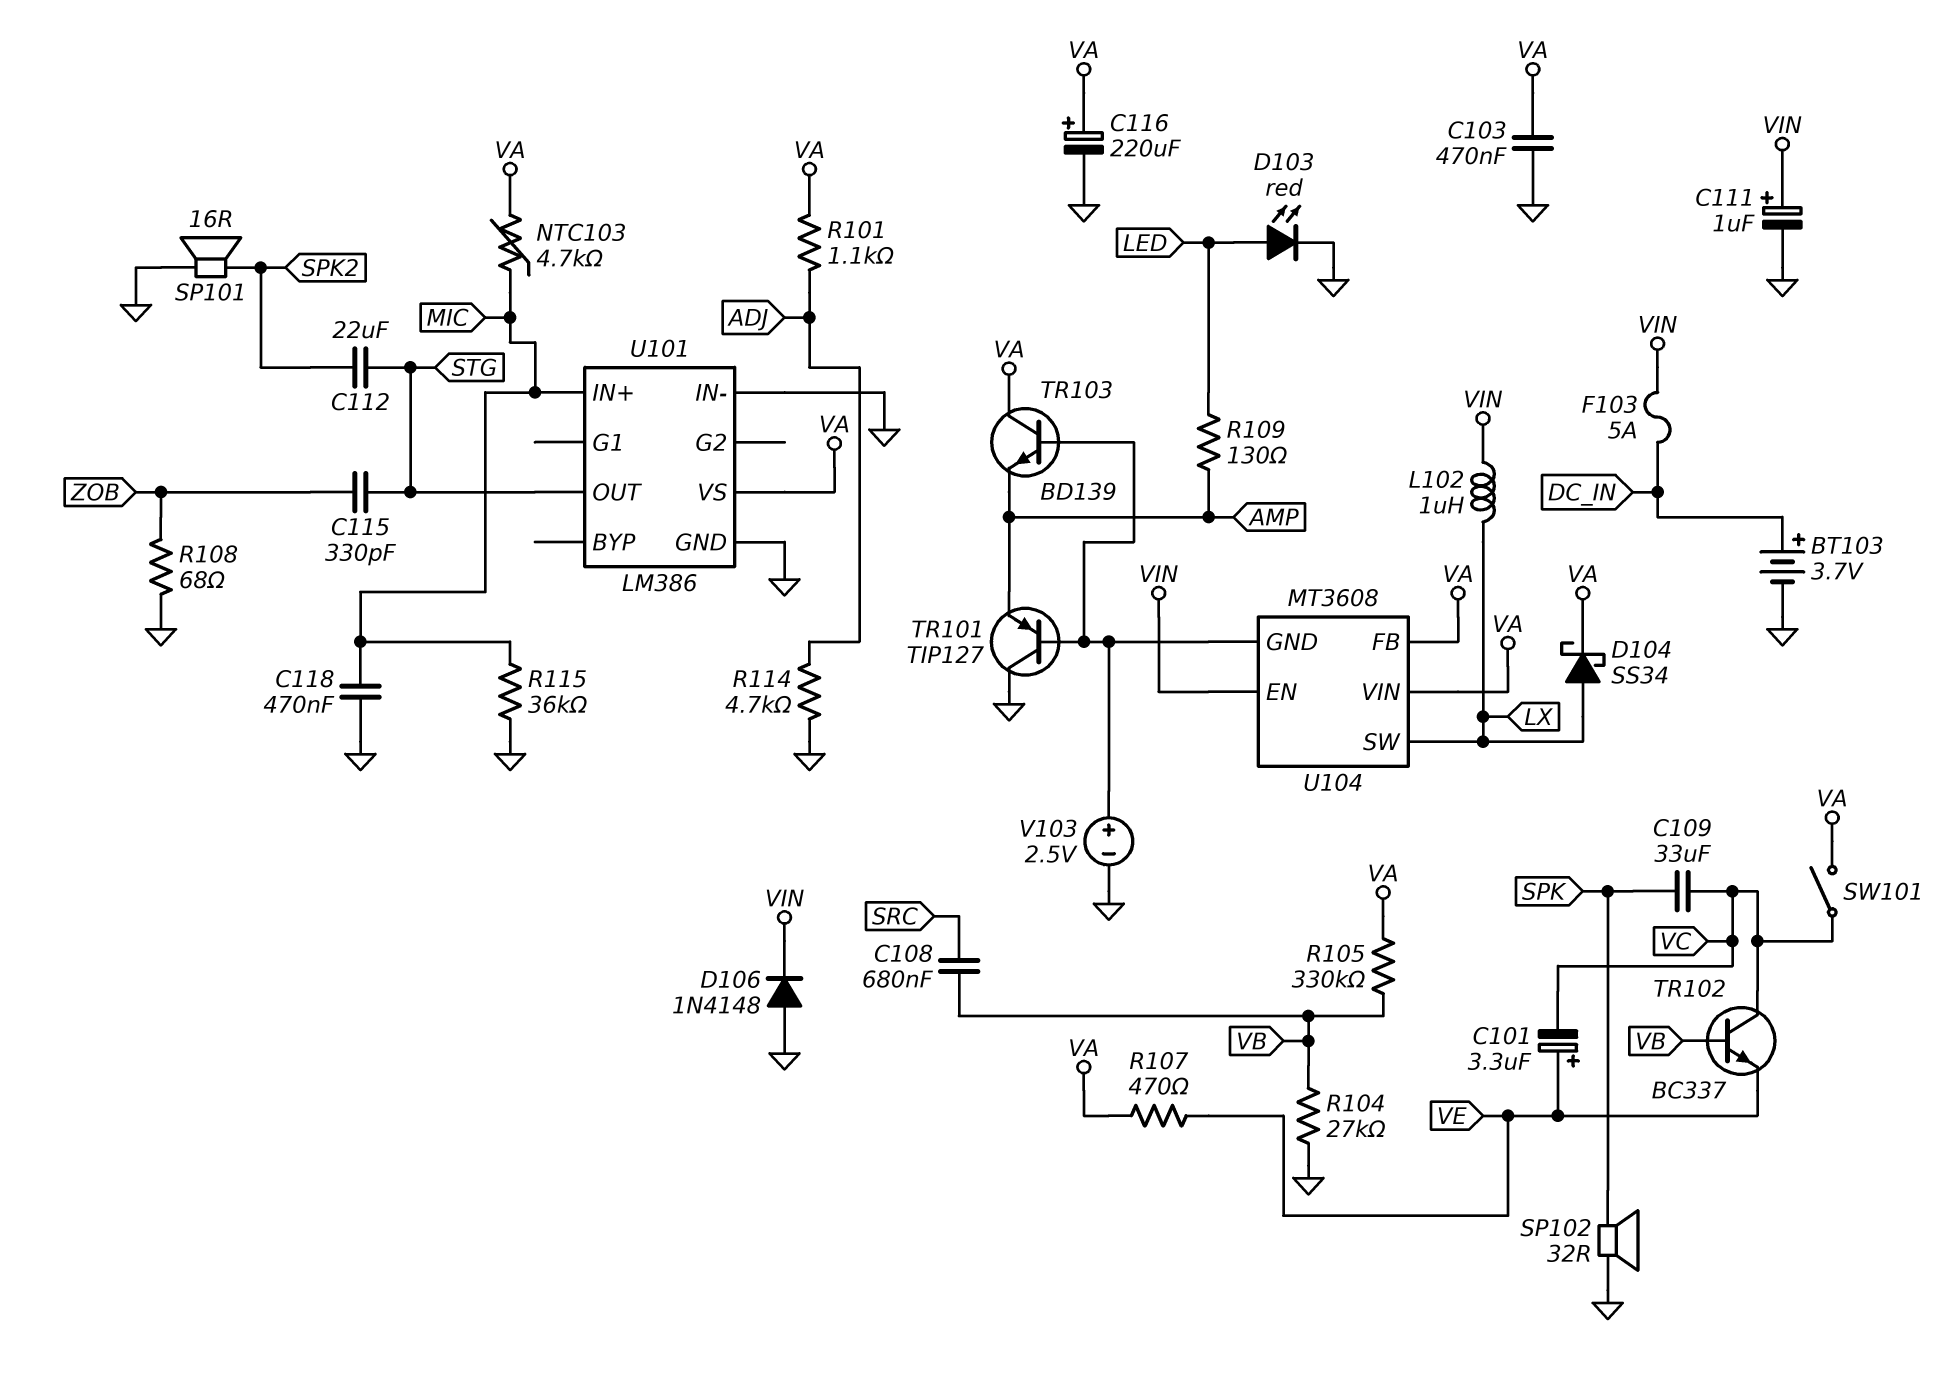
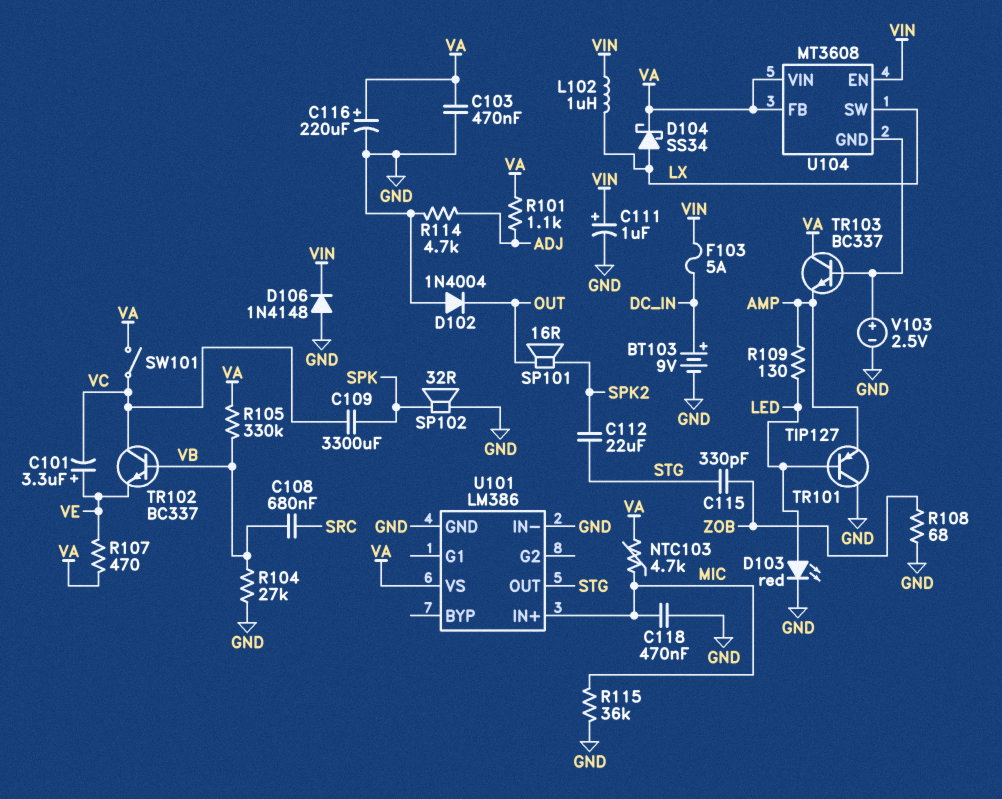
BT103: 3.7V (plus DC_IN, minus GND) -> 9V (plus DC_IN, minus GND)
C109: 33uF (SPK, VC) -> 3300uF (SPK, VC)
D102: none -> diode 1N4004 (A GND, K OUT)
SP101: speaker 16R (GND, SPK2) -> speaker 16R (OUT, SPK2)
TR101: PNP TIP127 (B U104/GND, C GND, E AMP) -> PNP TIP127 (B LED, C GND, E AMP)
TR103: NPN BD139 (B U104/GND, C VA, E AMP) -> NPN BC337 (B U104/GND, C VA, E AMP)

